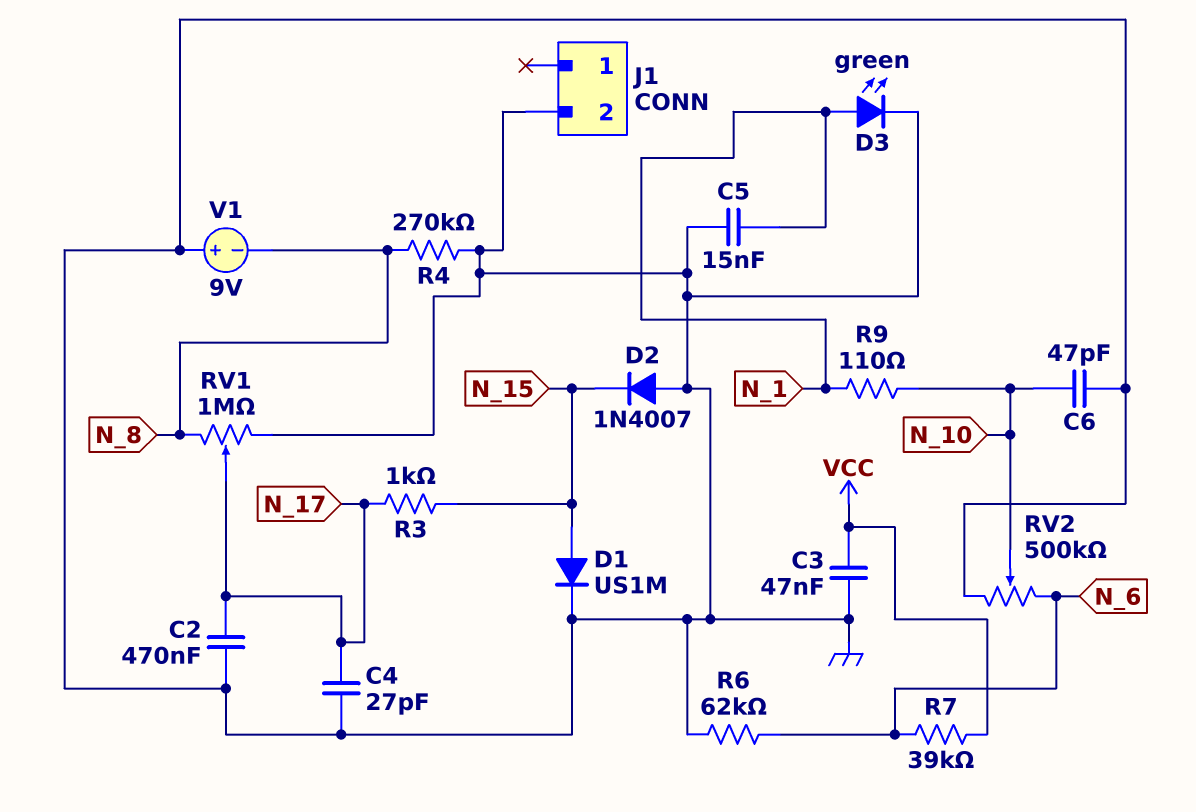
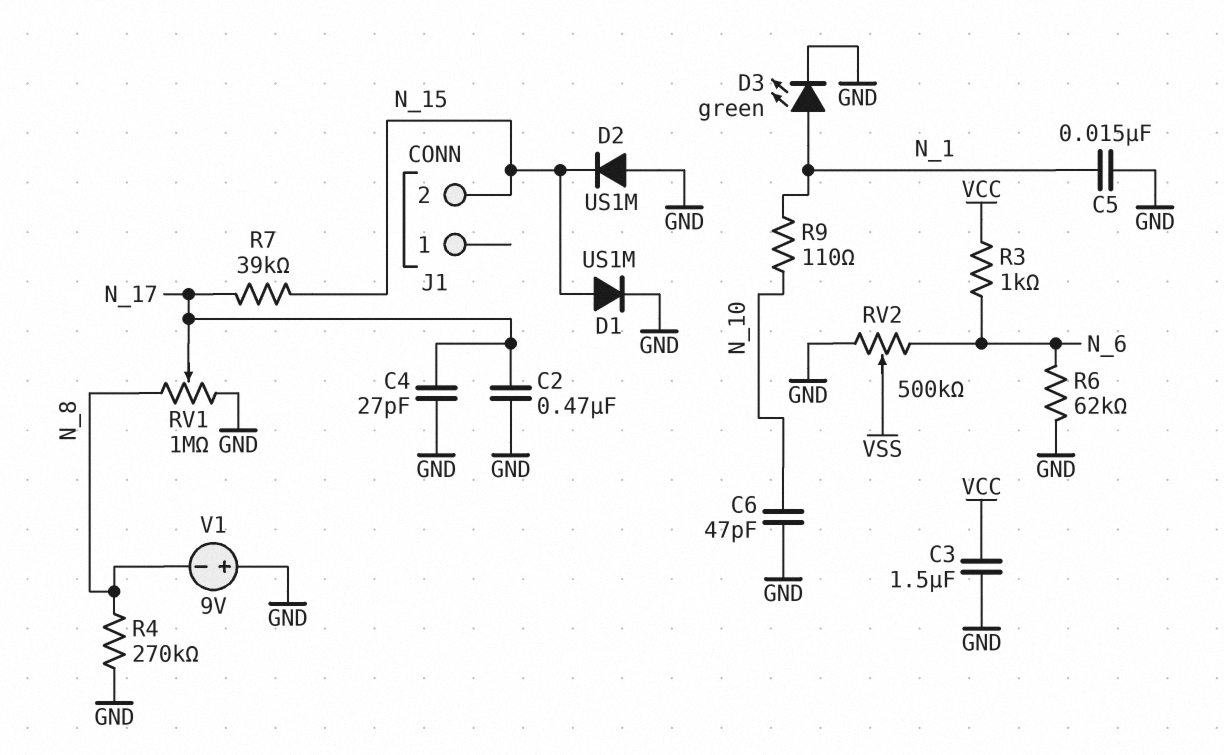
C3: 47nF (GND, VCC) -> 1.5uF (GND, VCC)
D2: diode 1N4007 (A GND, K N_15) -> diode US1M (A GND, K N_15)
J1 pin 2: GND -> N_15
R3: 1k (N_15, N_17) -> 1k (N_6, VCC)
R7: 39k (N_6, VCC) -> 39k (N_15, N_17)
RV2: 500k (GND, N_6, wiper N_10) -> 500k (GND, N_6, wiper VSS)

